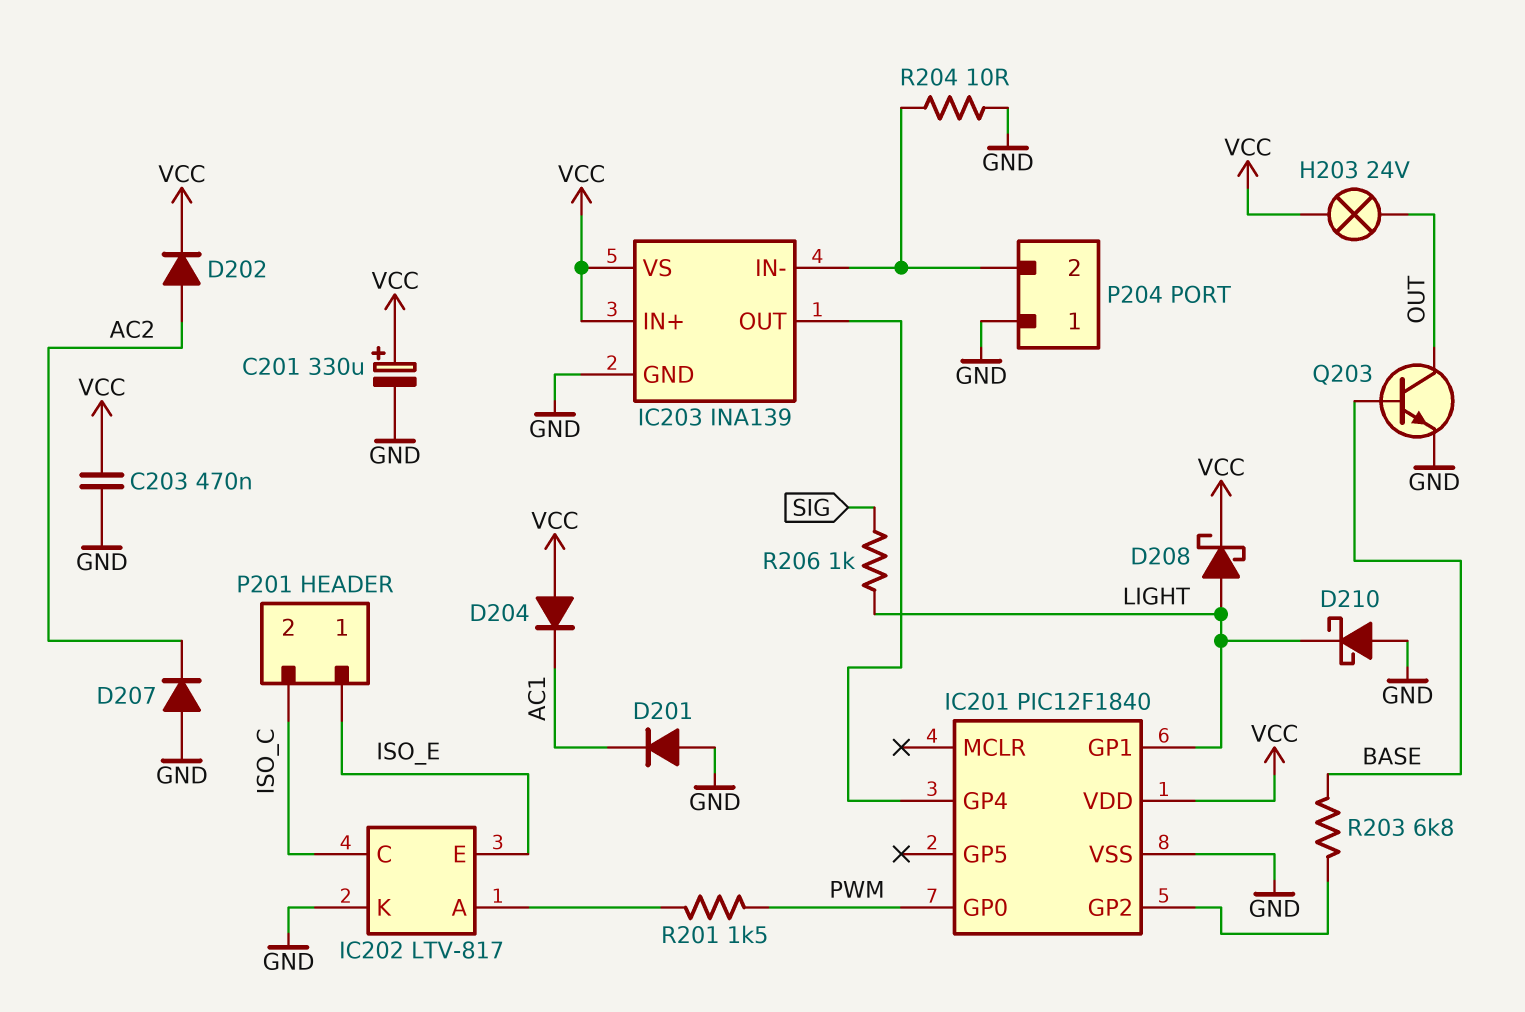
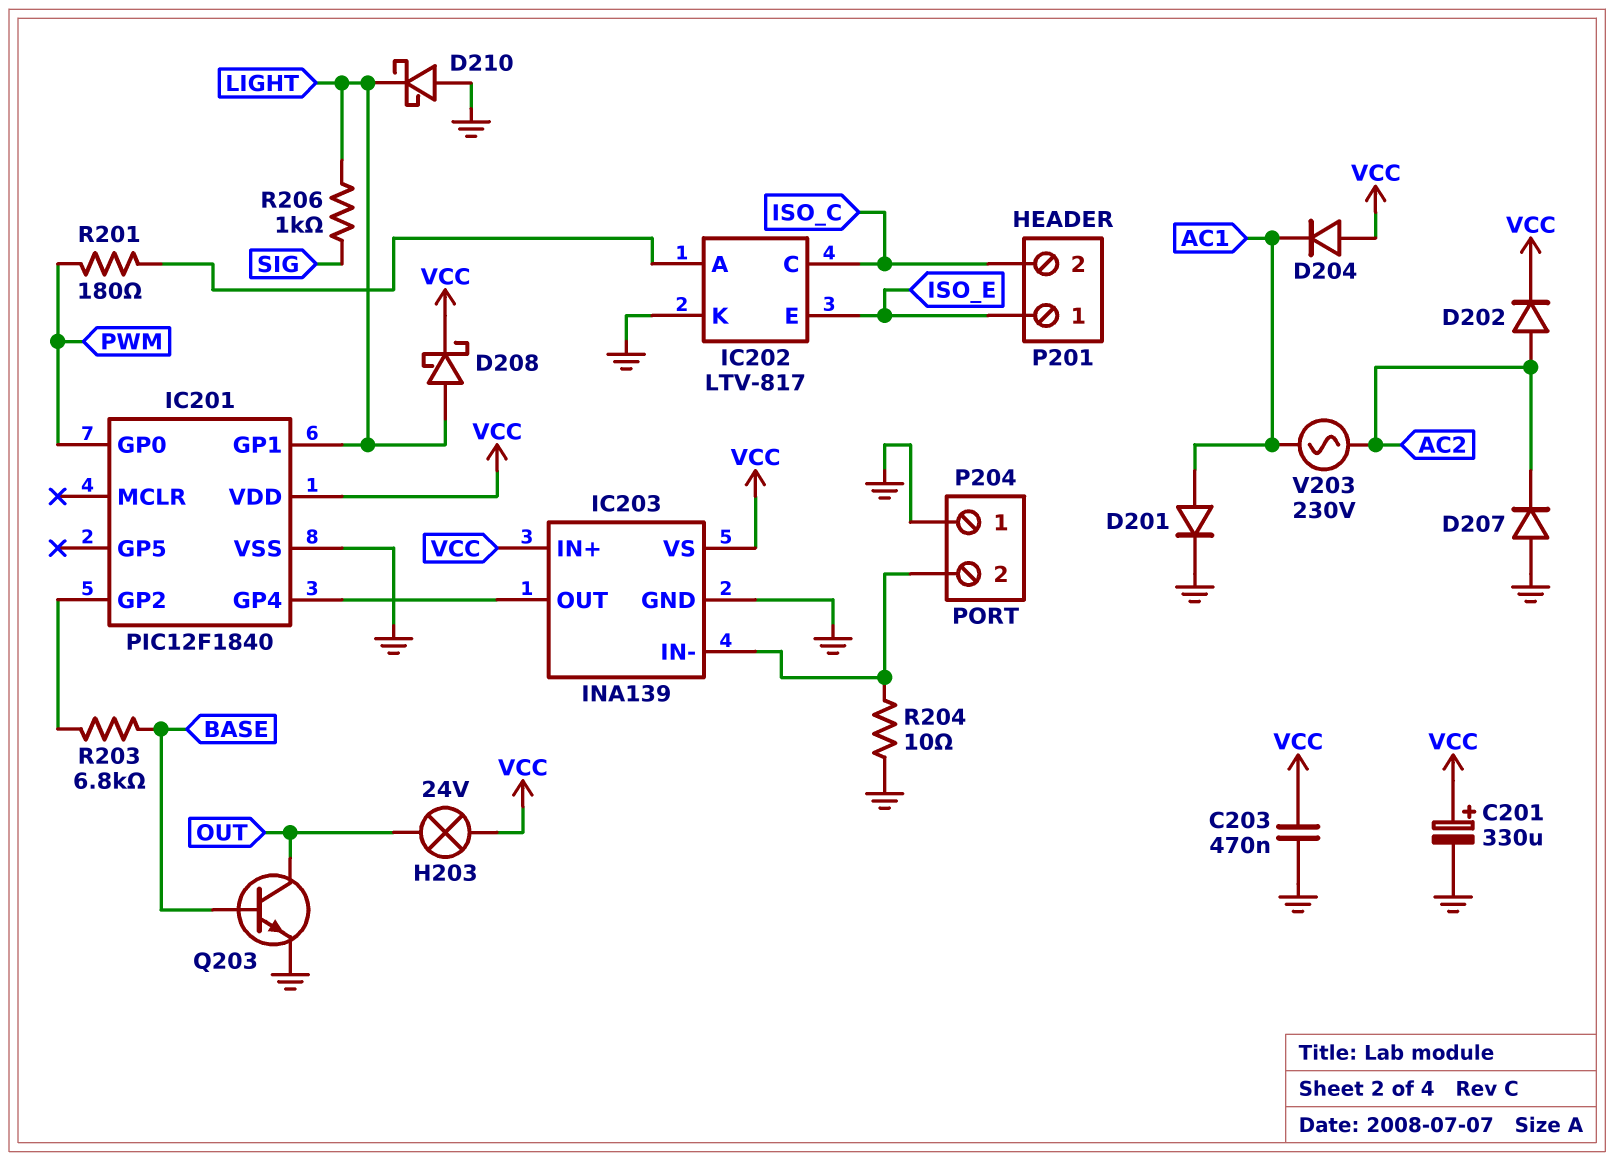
D201: diode (A GND, K AC1) -> diode (A AC1, K GND)
R201: 1.5k (IC202/A, PWM) -> 180 (IC202/A, PWM)
V203: none -> AC 230V (AC1, AC2)

